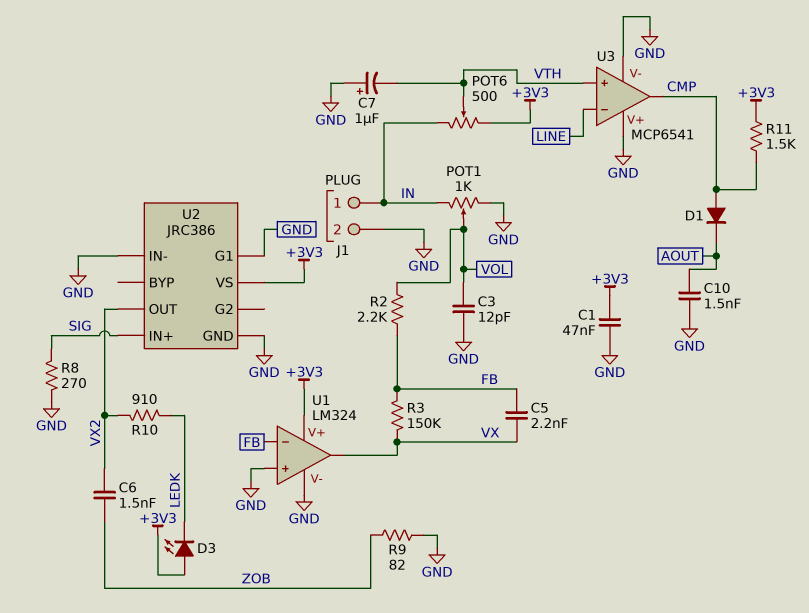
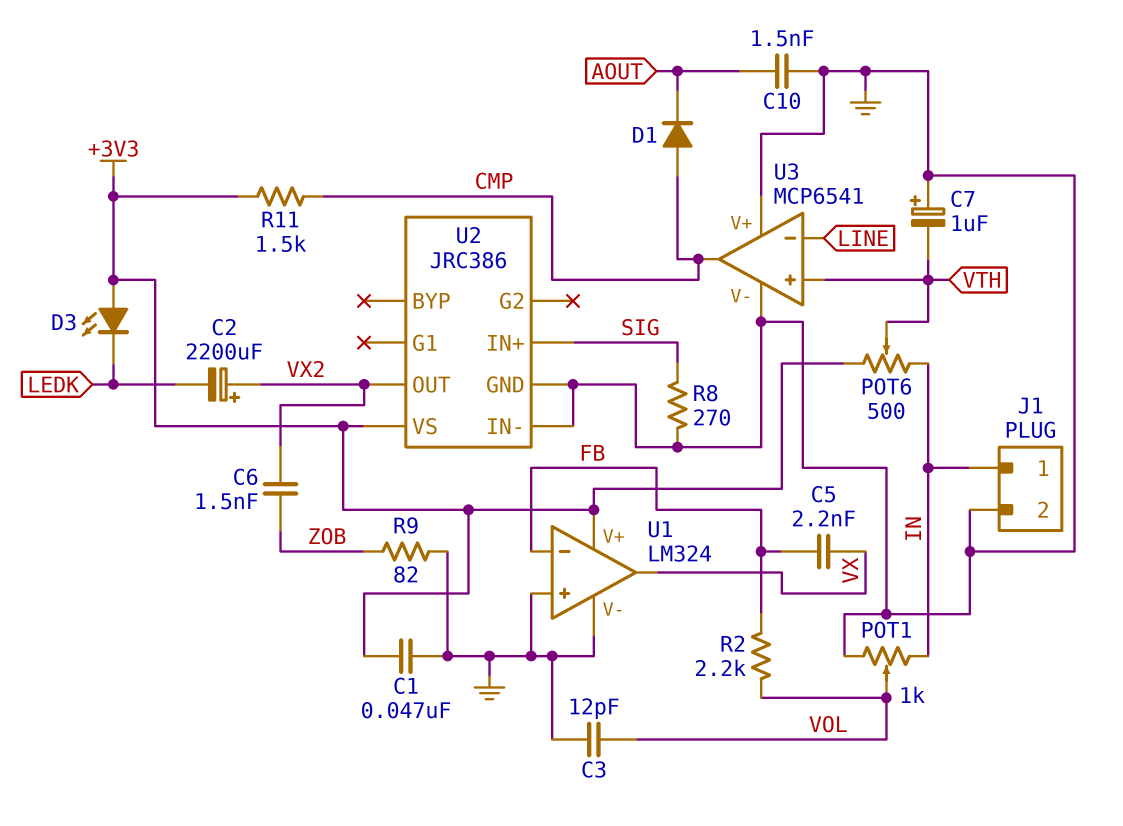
C2: none -> 2200uF (plus VX2, minus LEDK)
R3: 150k (FB, VX) -> none
R10: 910 (LEDK, VX2) -> none
U2 pin G1: GND -> none

